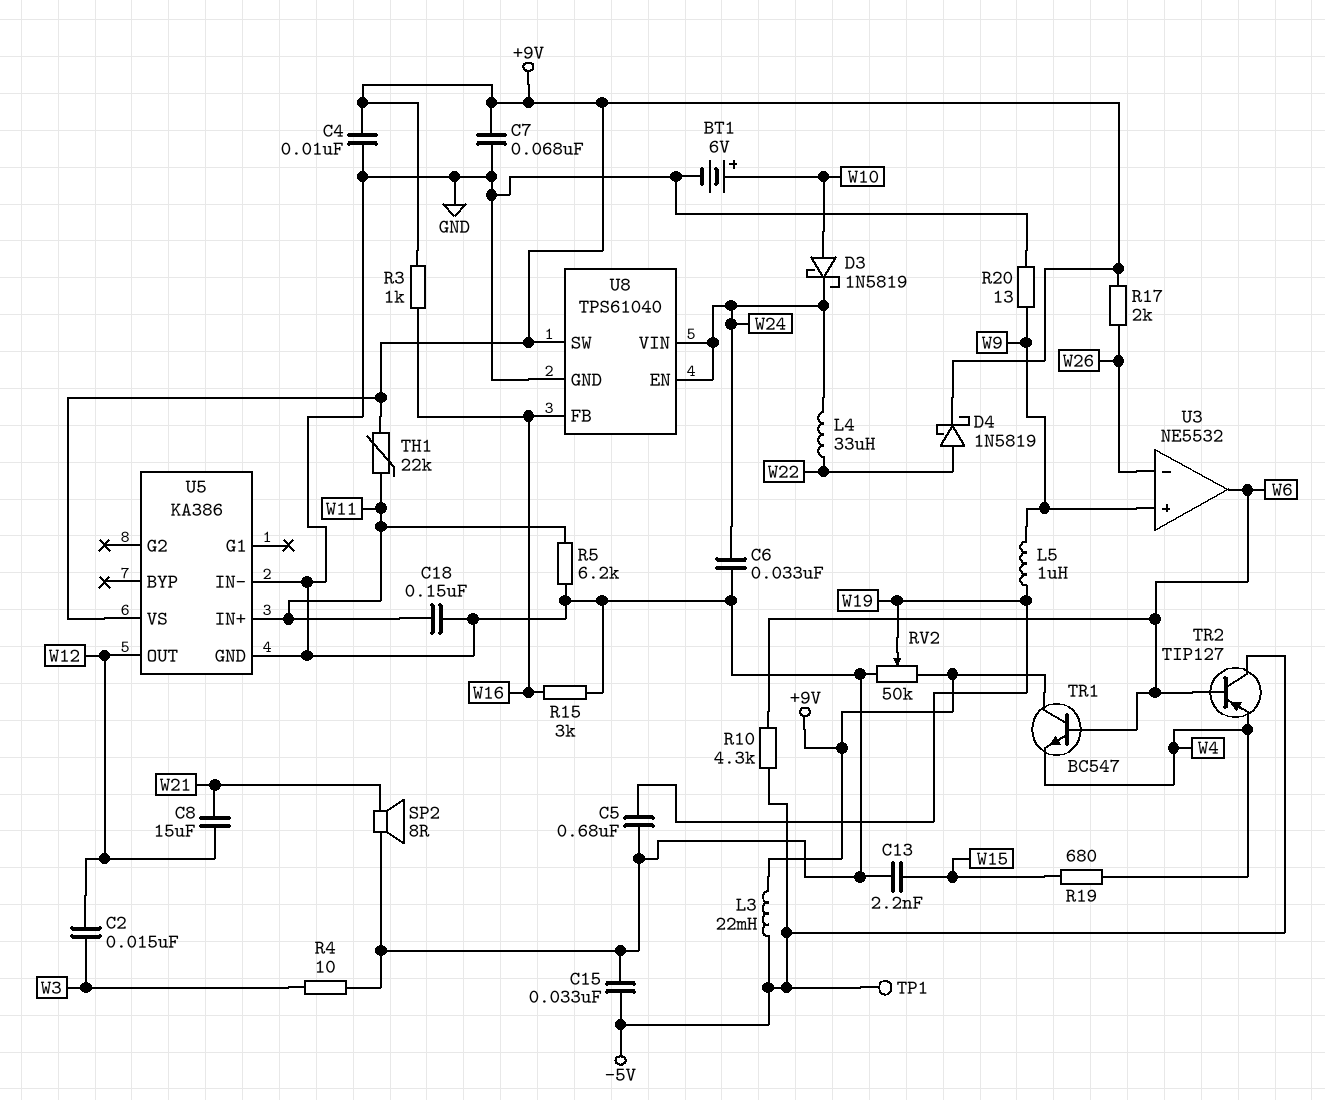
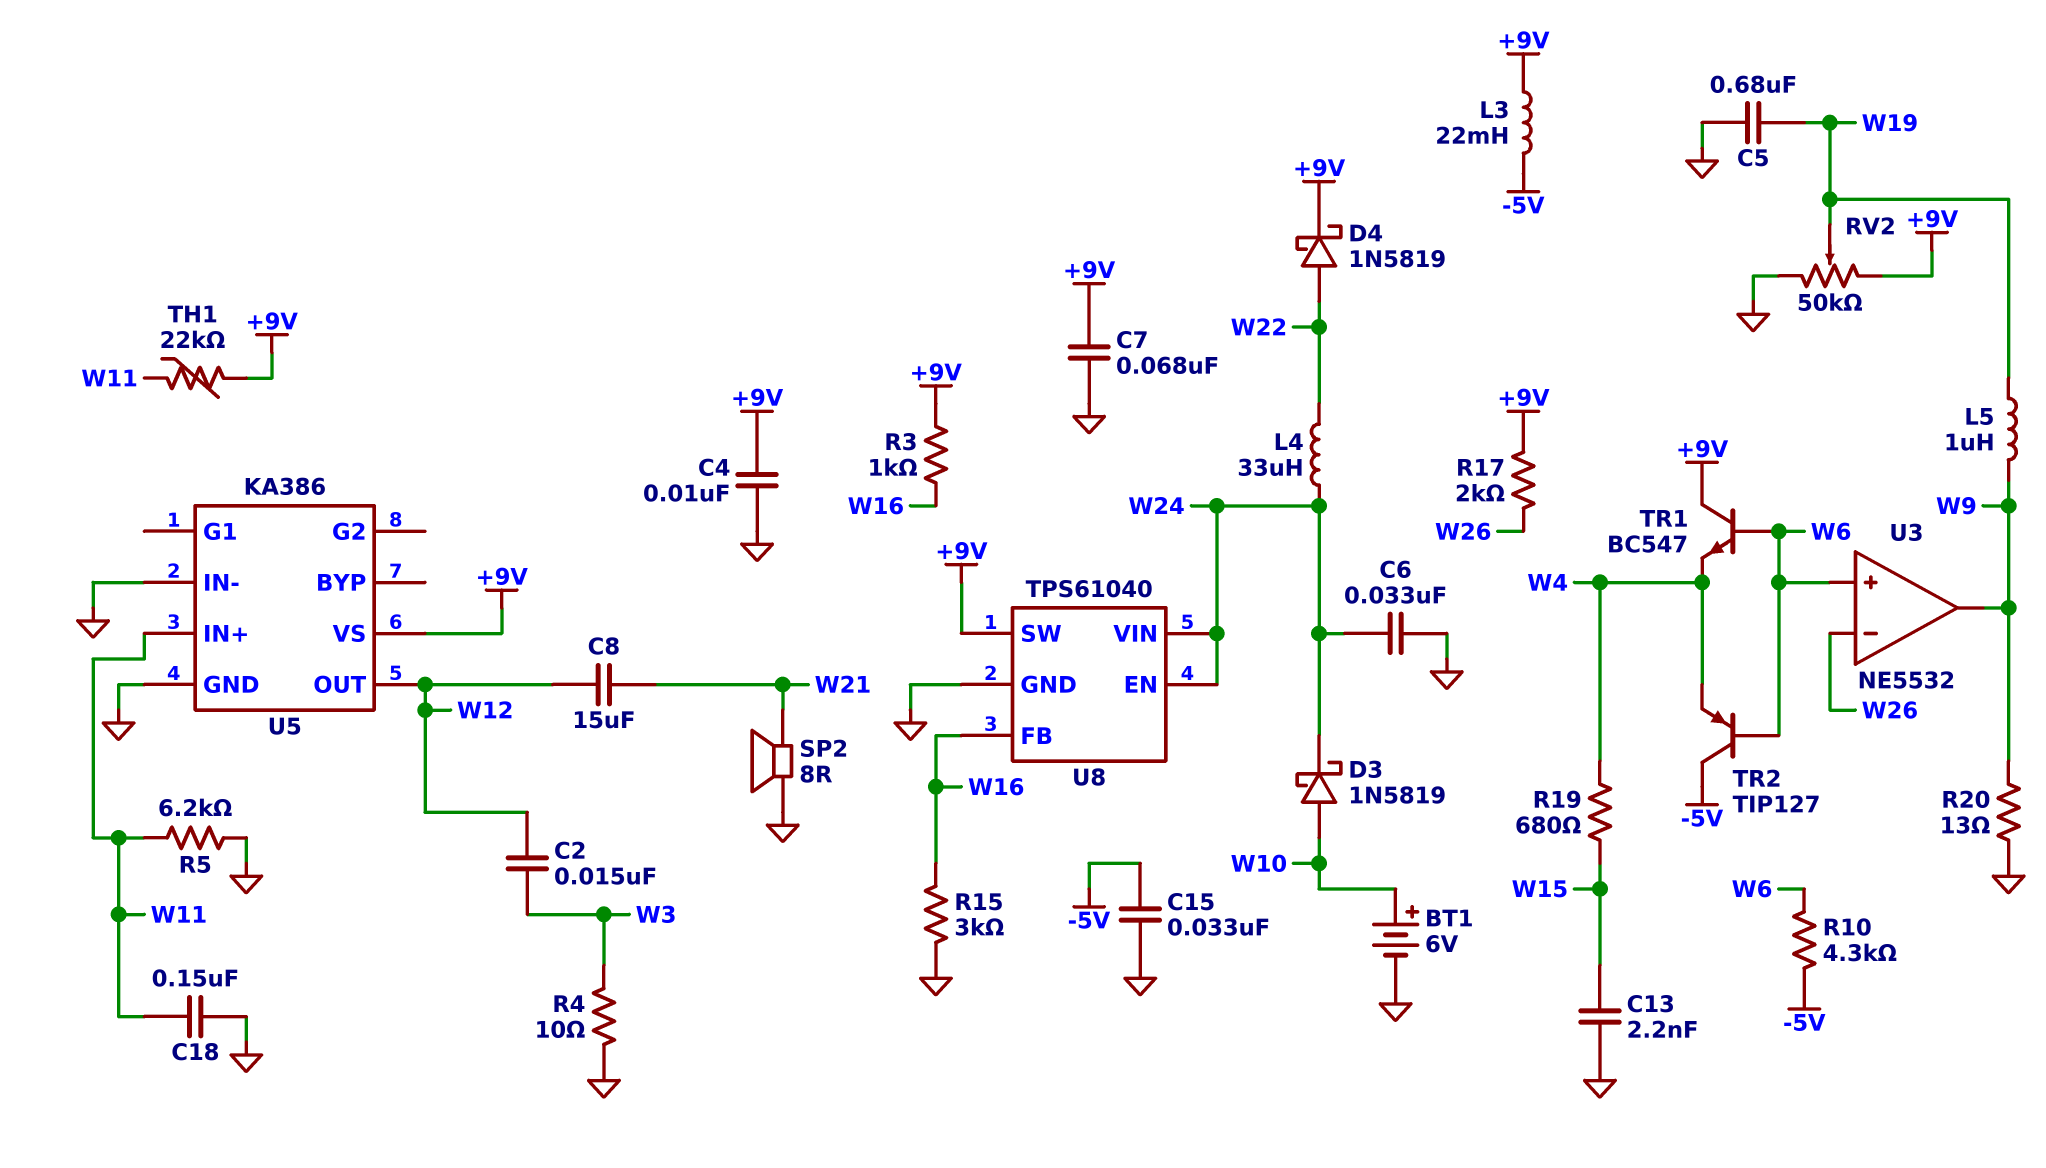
TP1: test point (-5V) -> none
U3 pin in+: W9 -> W6
U3 pin out: W6 -> W9

